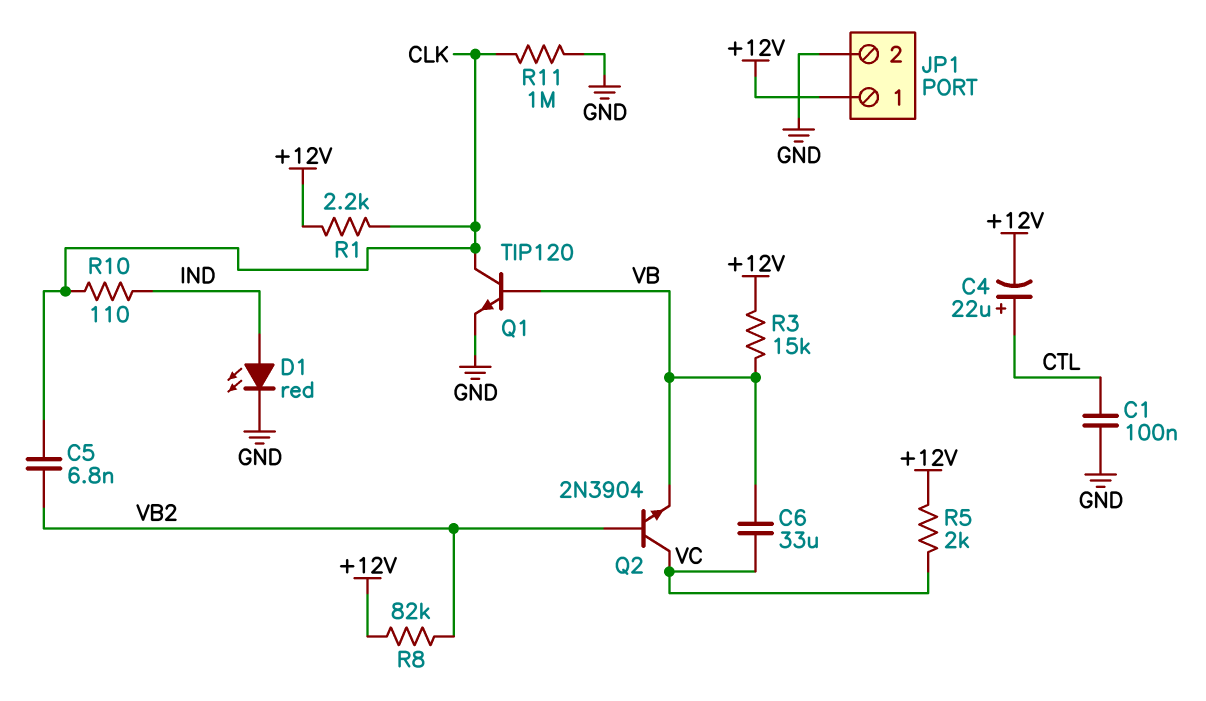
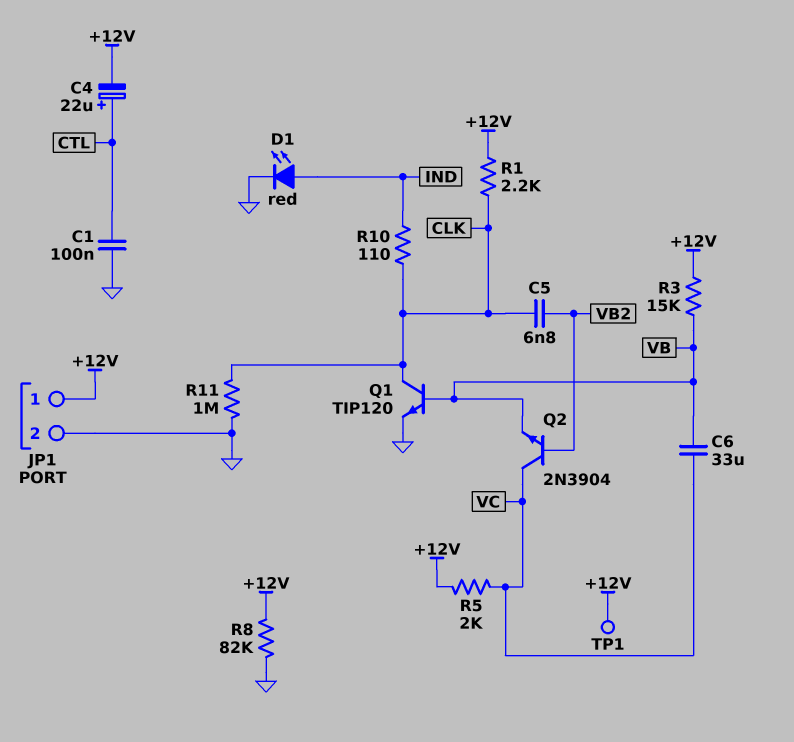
R8: 82k (+12V, VB2) -> 82k (+12V, GND)
TP1: none -> test point (+12V)

